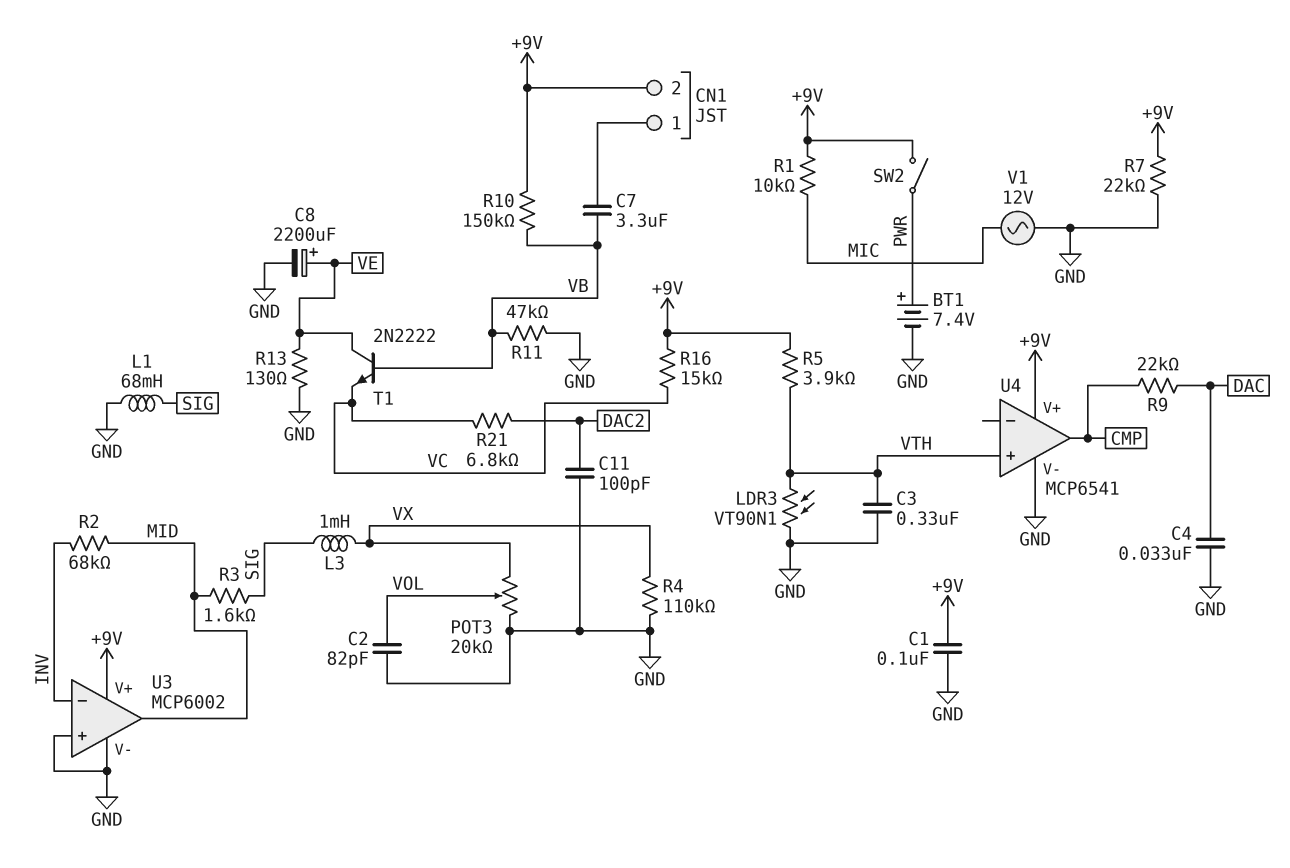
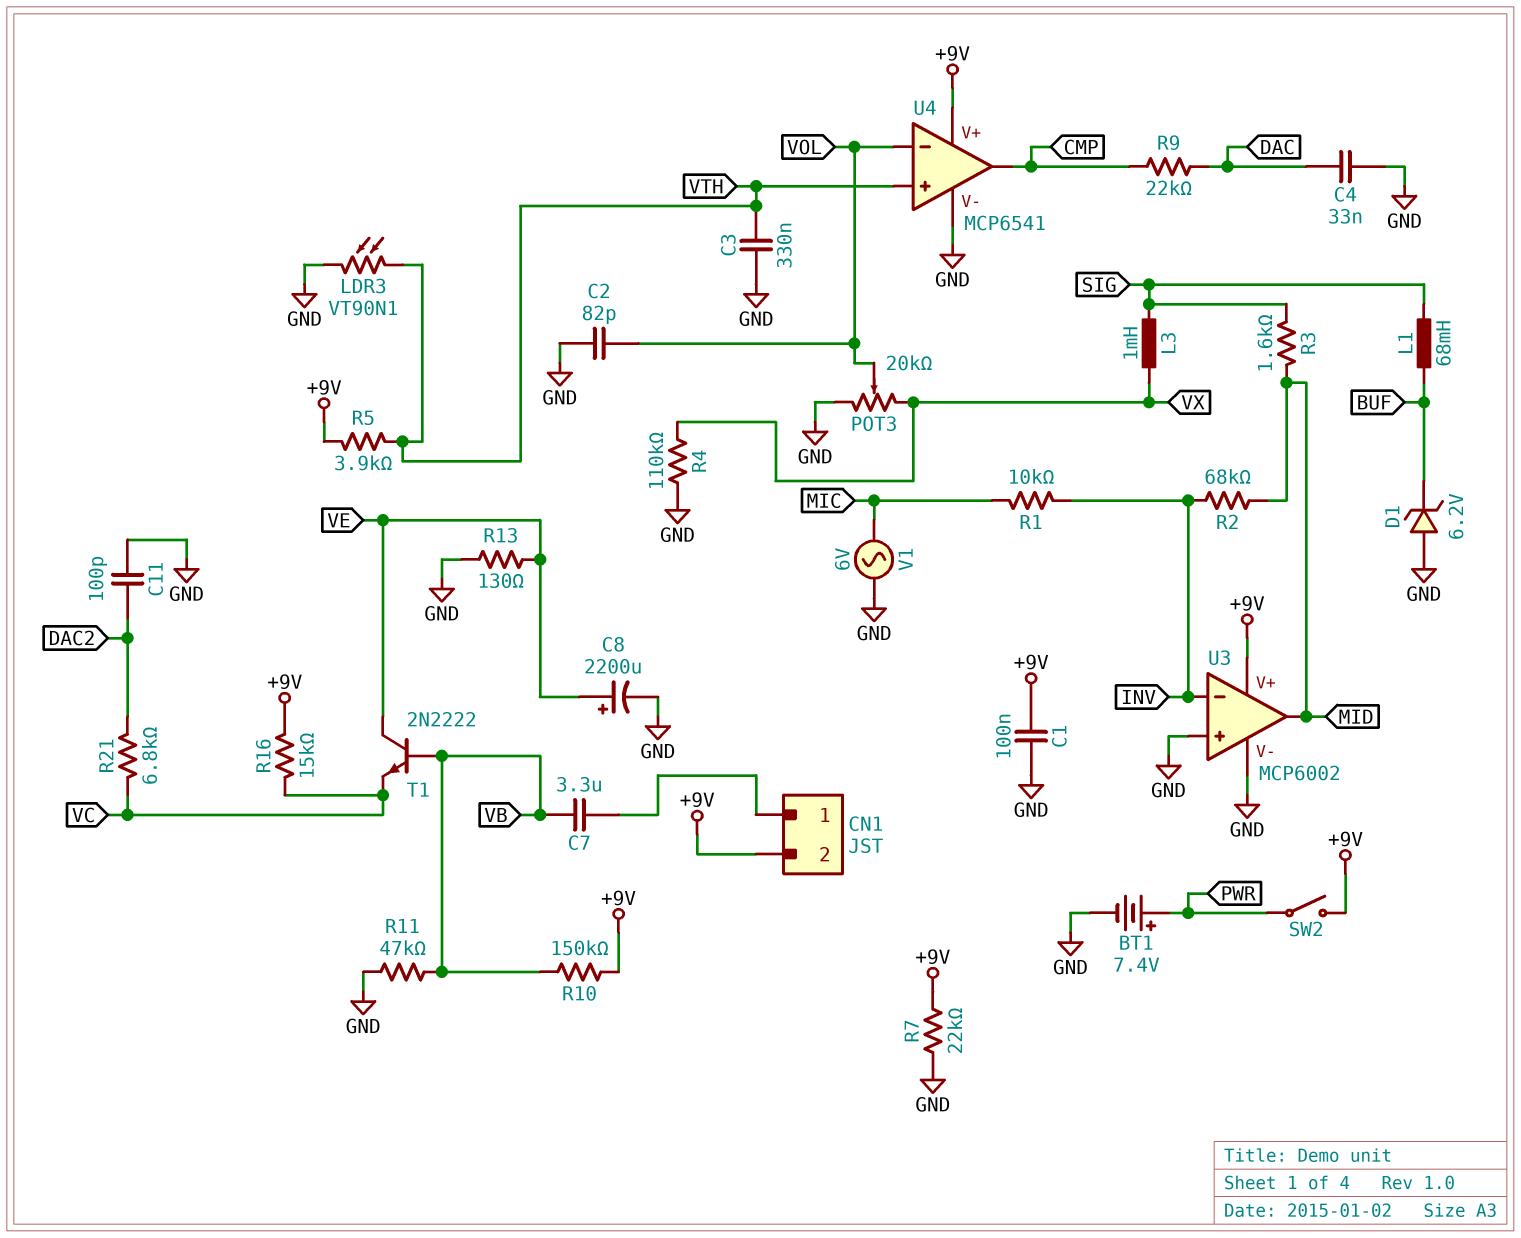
D1: none -> zener 6.2V (A GND, K BUF)
L1: 68mH (GND, SIG) -> 68mH (BUF, SIG)
R1: 10k (+9V, MIC) -> 10k (INV, MIC)
U4 pin in-: none -> VOL
V1: AC 12V (GND, MIC) -> AC 6V (GND, MIC)

